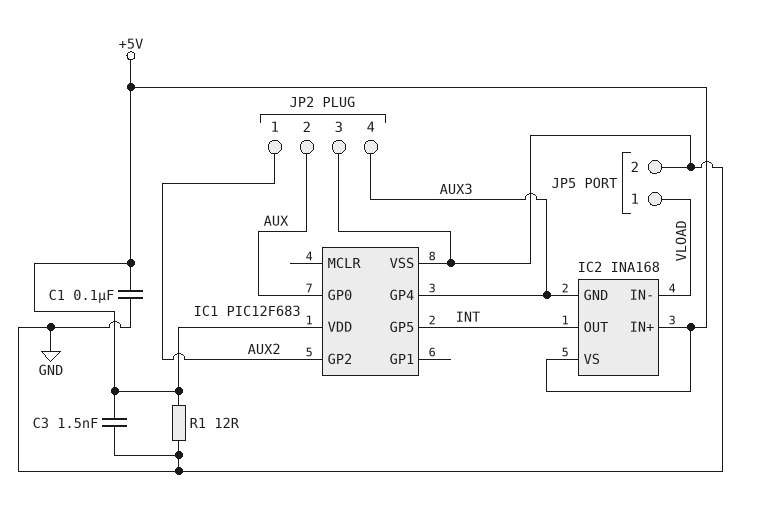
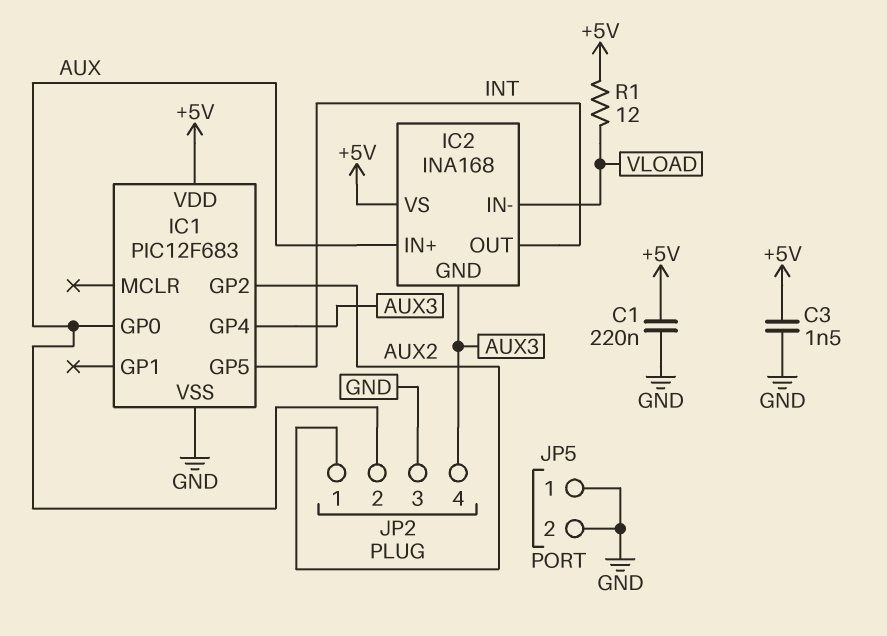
C1: 100nF (+5V, GND) -> 220nF (+5V, GND)
IC2 pin IN+: +5V -> AUX
JP5 pin 1: VLOAD -> GND
R1: 12 (+5V, GND) -> 12 (+5V, VLOAD)

